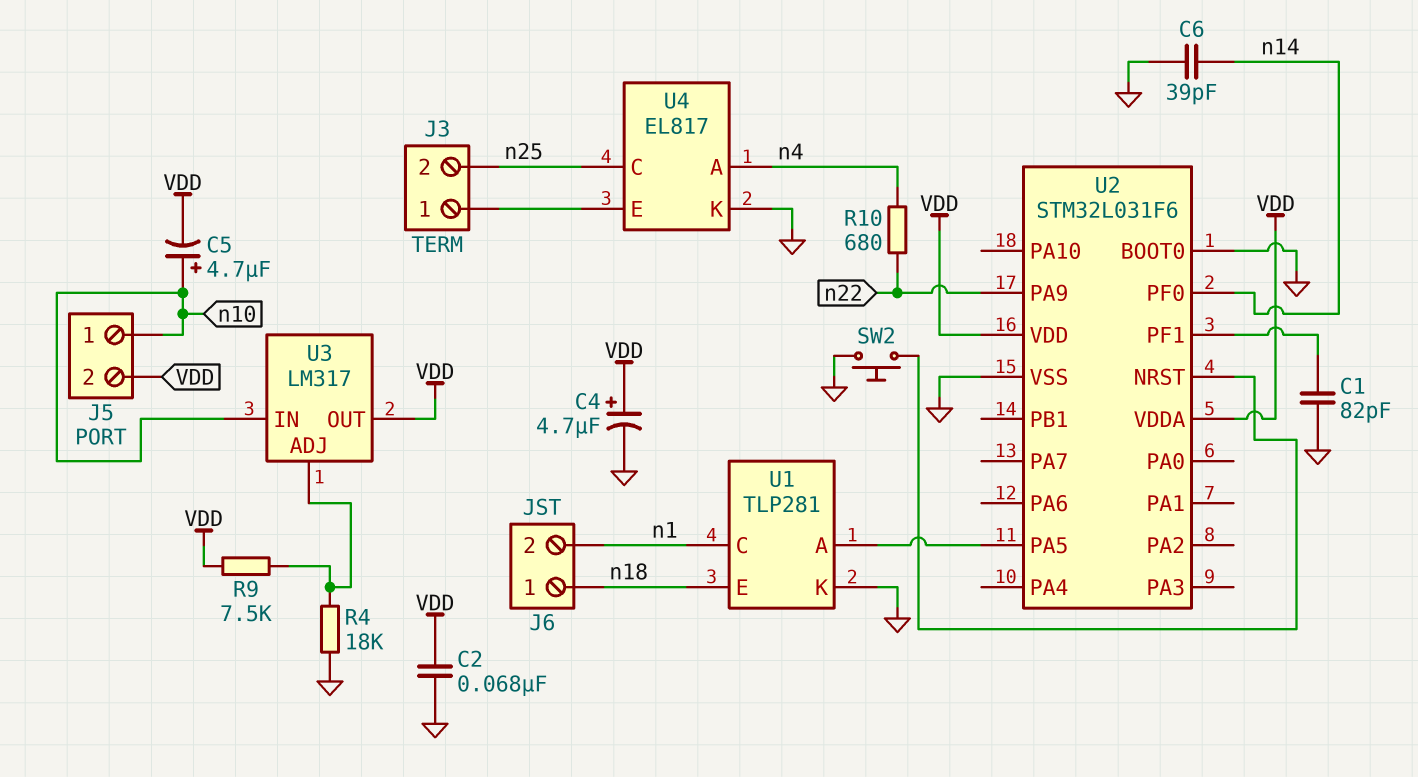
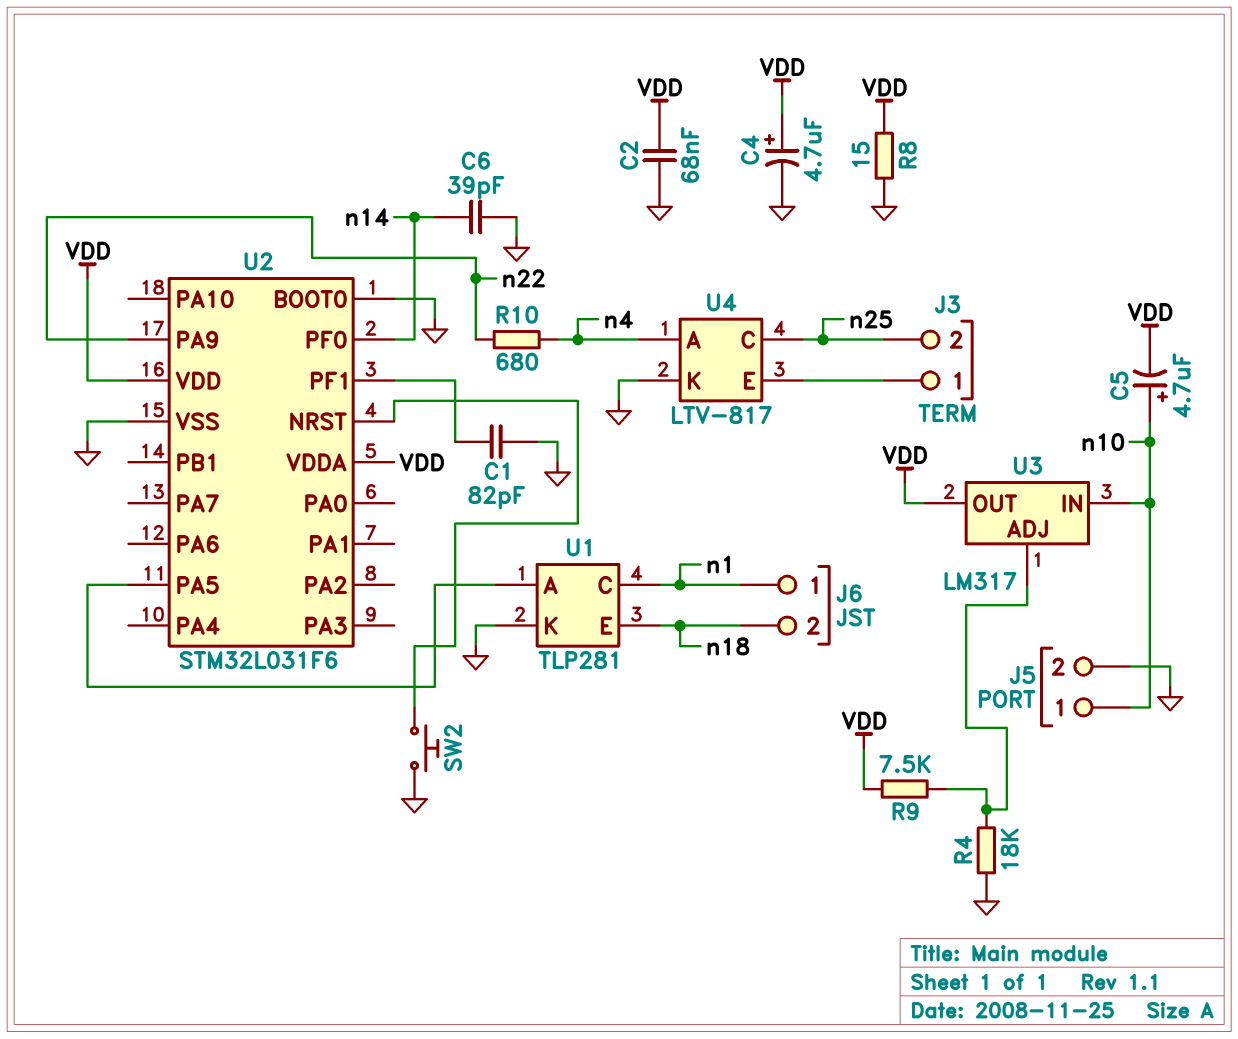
J5 pin 2: VDD -> GND
J6 pin 1: n18 -> n1
J6 pin 2: n1 -> n18
R8: none -> 15 (GND, VDD)
U4: EL817 -> LTV-817

